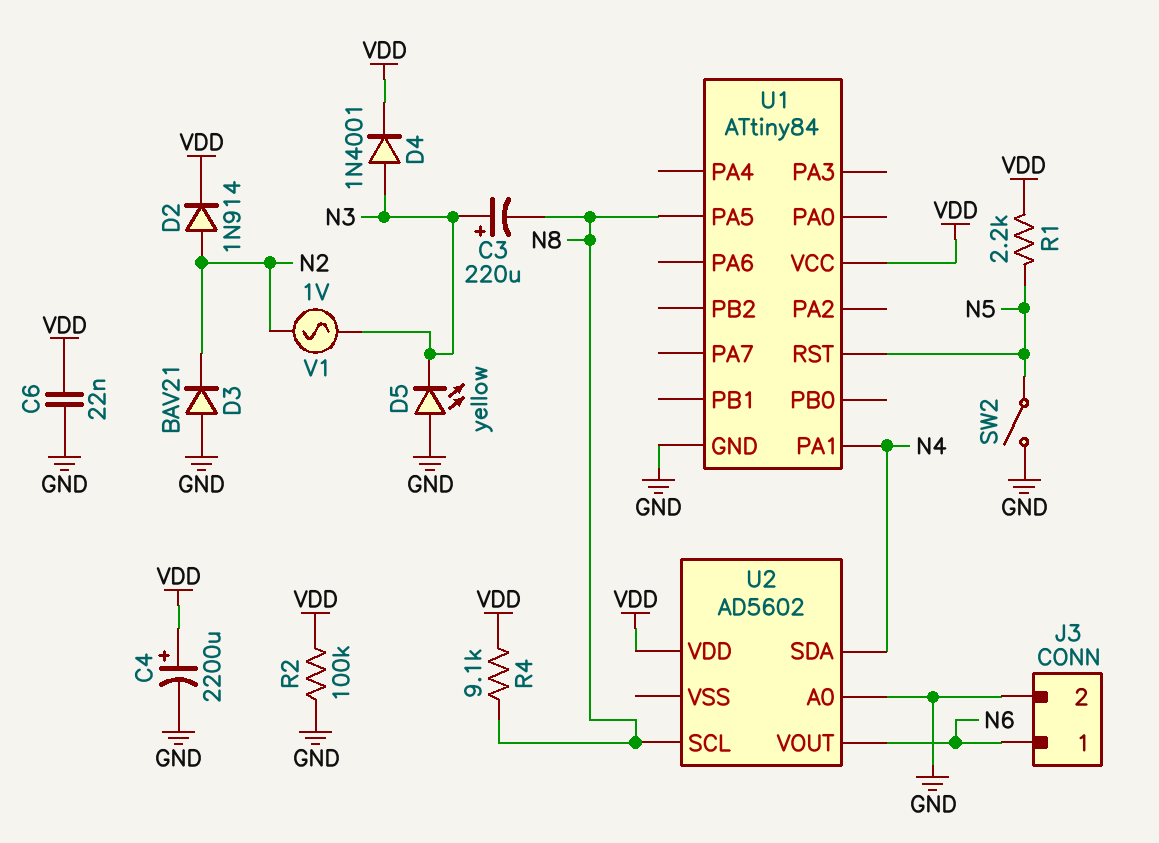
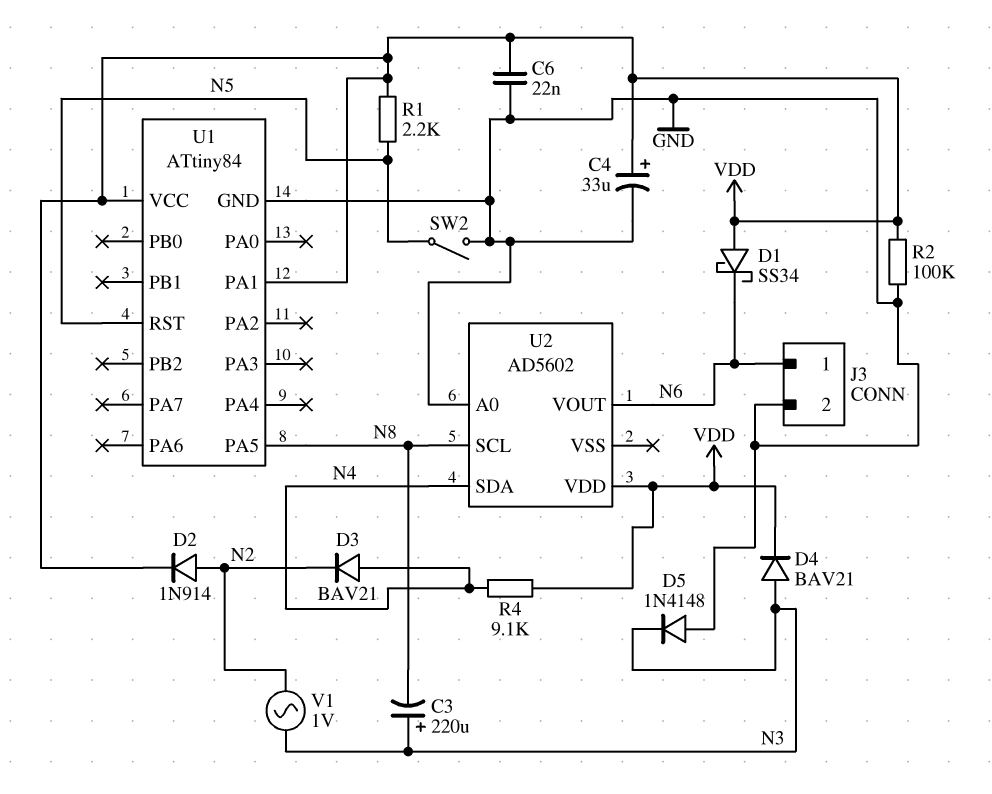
C4: 2200uF (plus VDD, minus GND) -> 33uF (plus VDD, minus GND)
D1: none -> schottky SS34 (A VDD, K N6)
D3: diode BAV21 (A GND, K N2) -> diode BAV21 (A N4, K N2)
D4: diode 1N4001 (A N3, K VDD) -> diode BAV21 (A N3, K VDD)
D5: LED yellow (A GND, K N3) -> diode 1N4148 (A GND, K N3)
R4: 9.1k (N8, VDD) -> 9.1k (N4, VDD)
U1 pin PA1: N4 -> VDD

